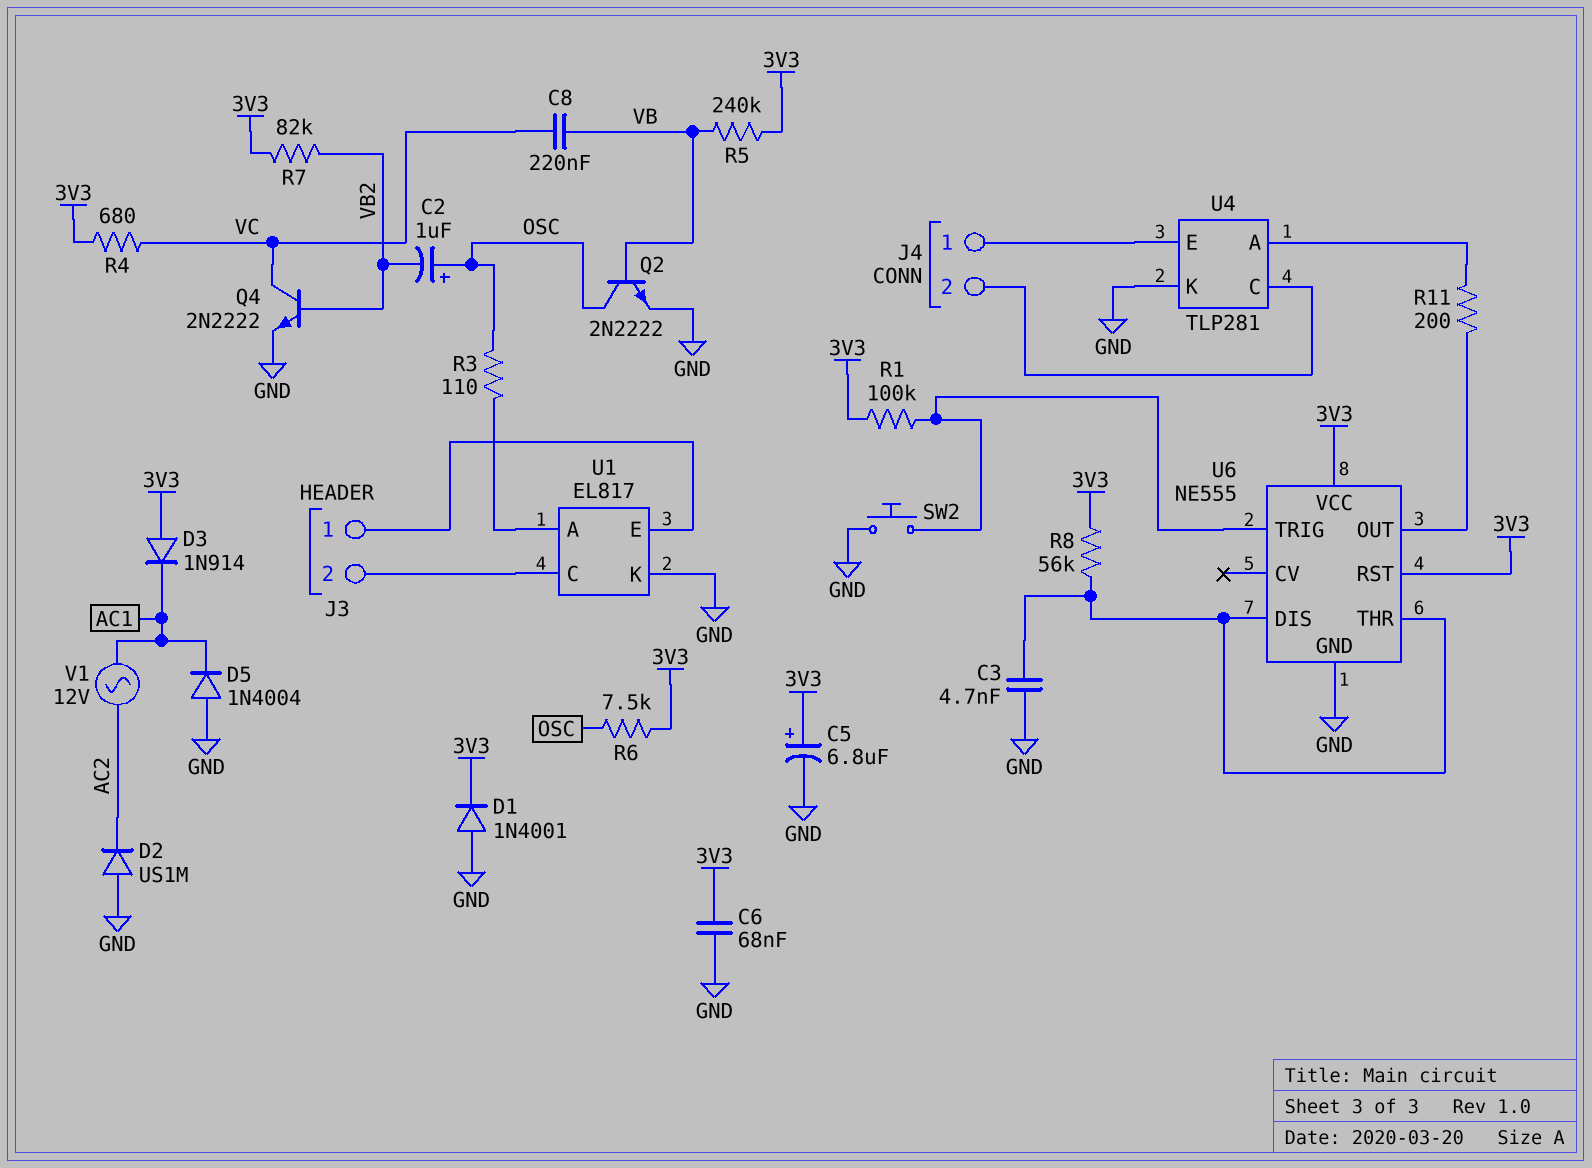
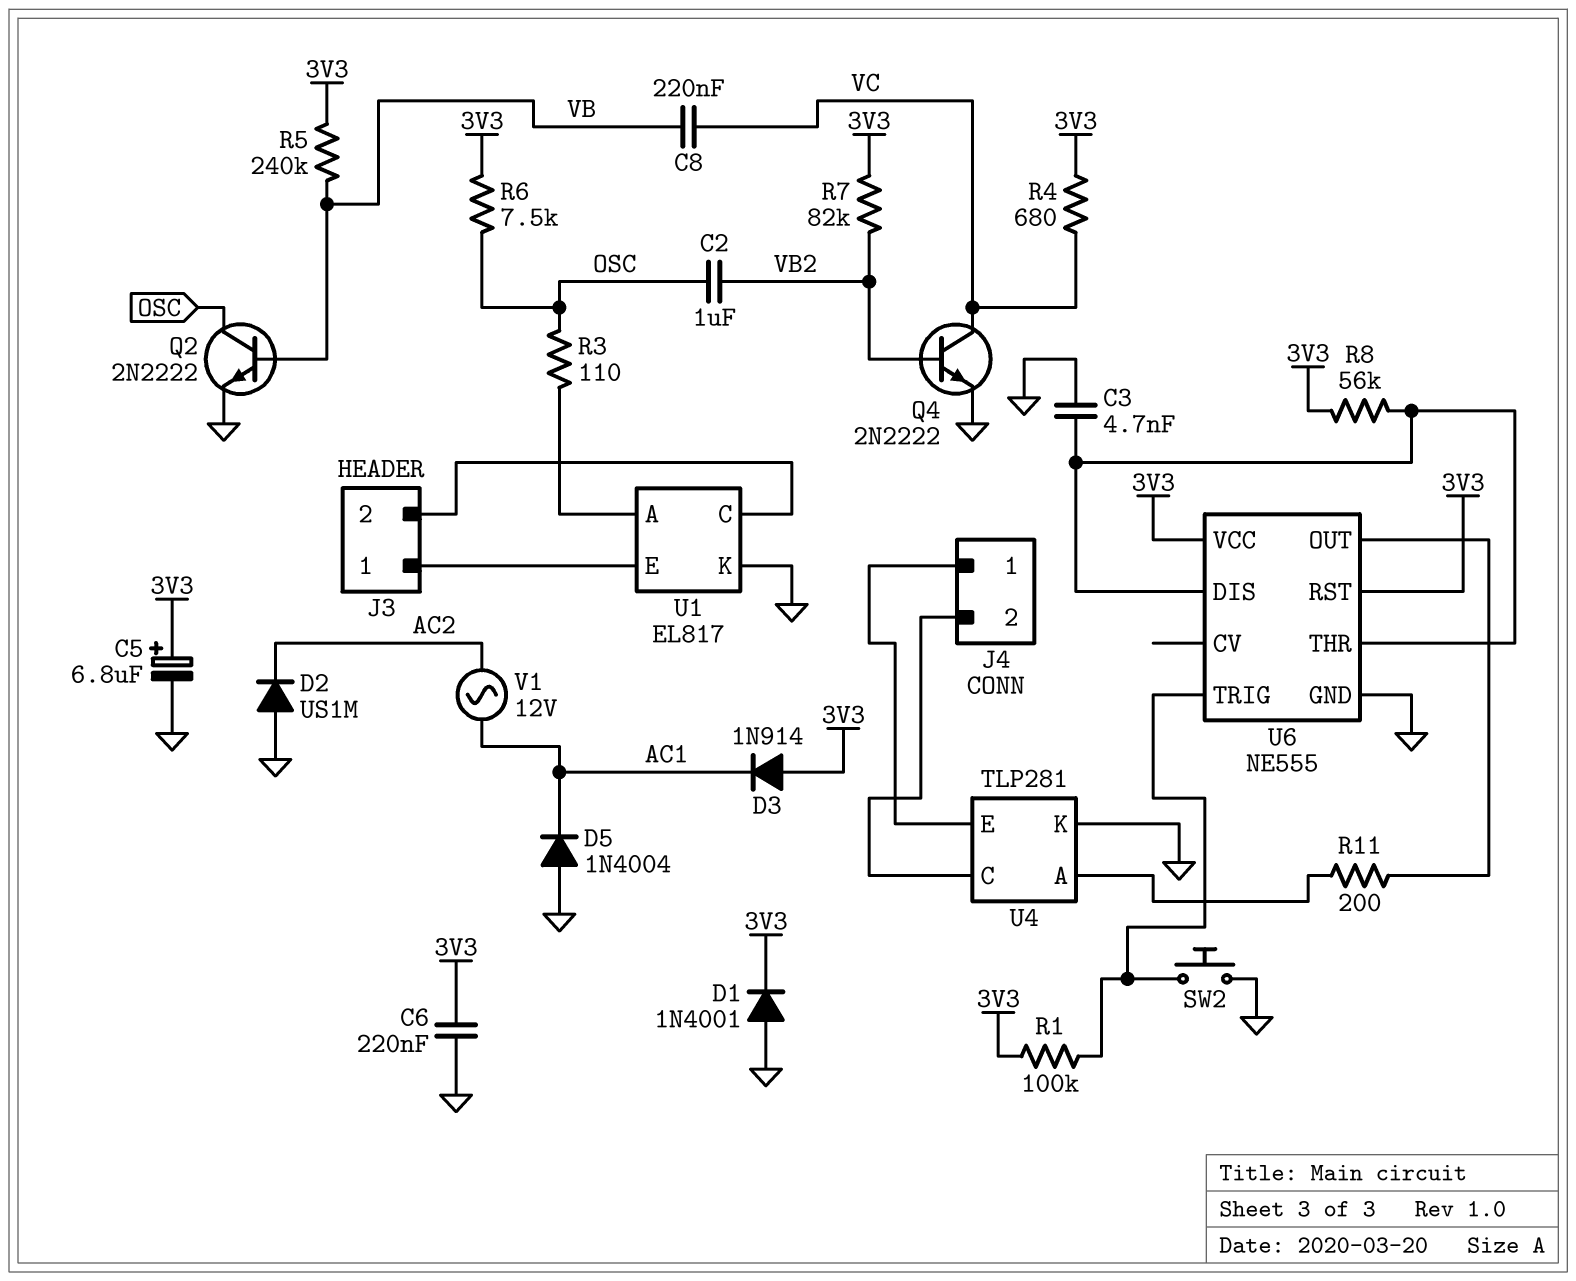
C2: 1uF (plus OSC, minus VB2) -> 1uF (OSC, VB2)
C6: 68nF (3V3, GND) -> 220nF (3V3, GND)

